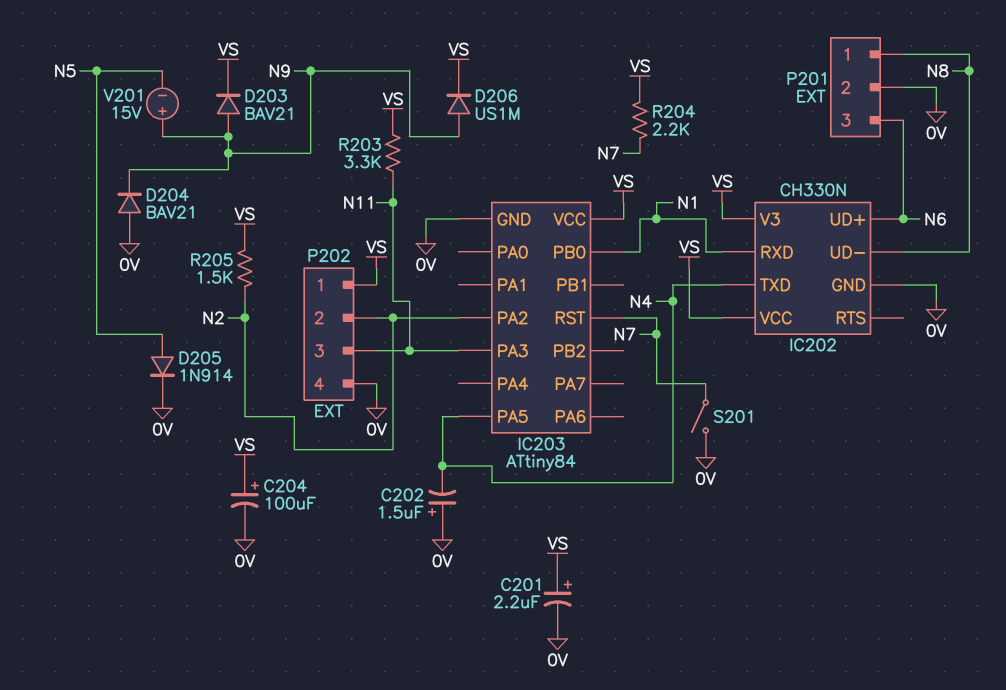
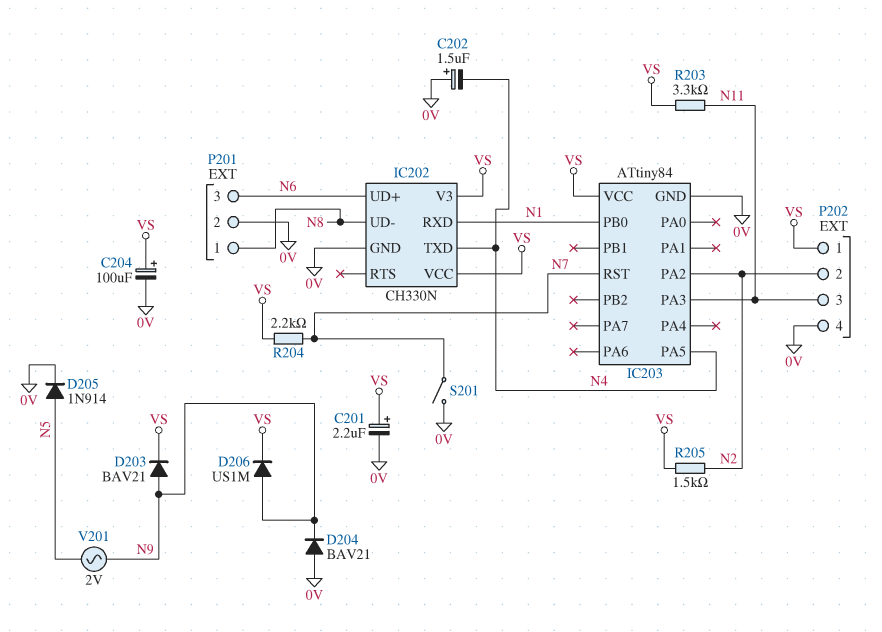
V201: 15V (plus N9, minus N5) -> AC 2V (N5, N9)

